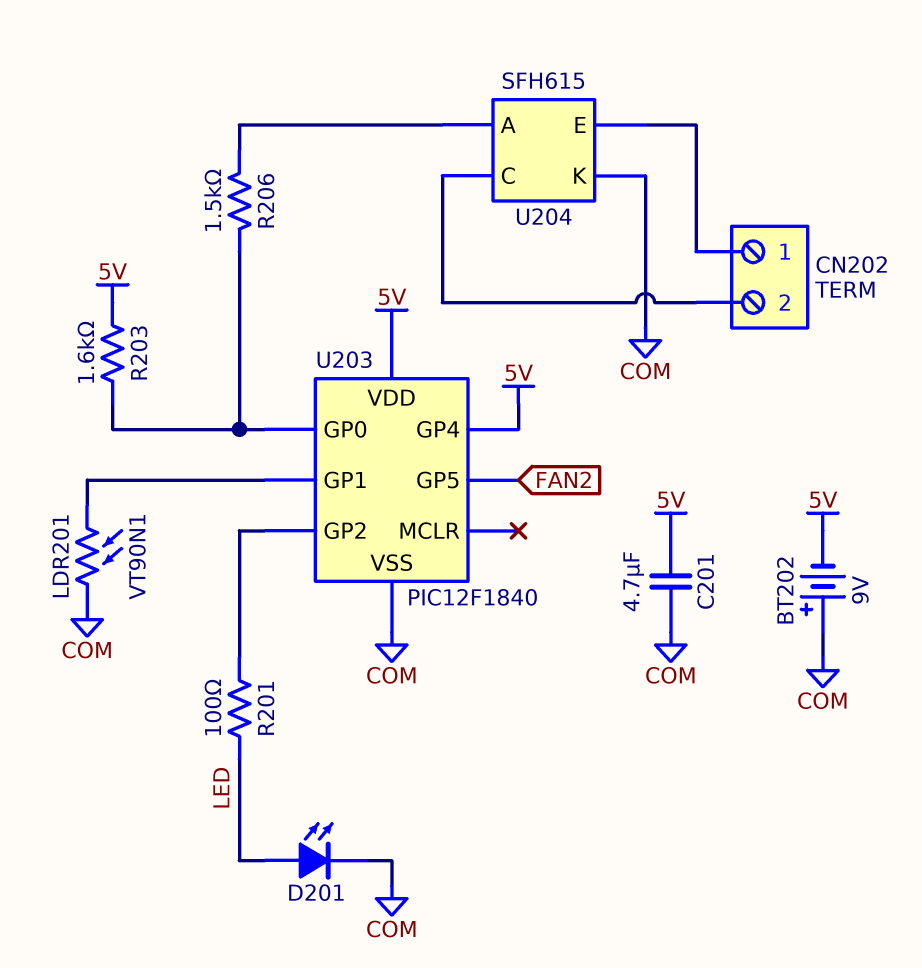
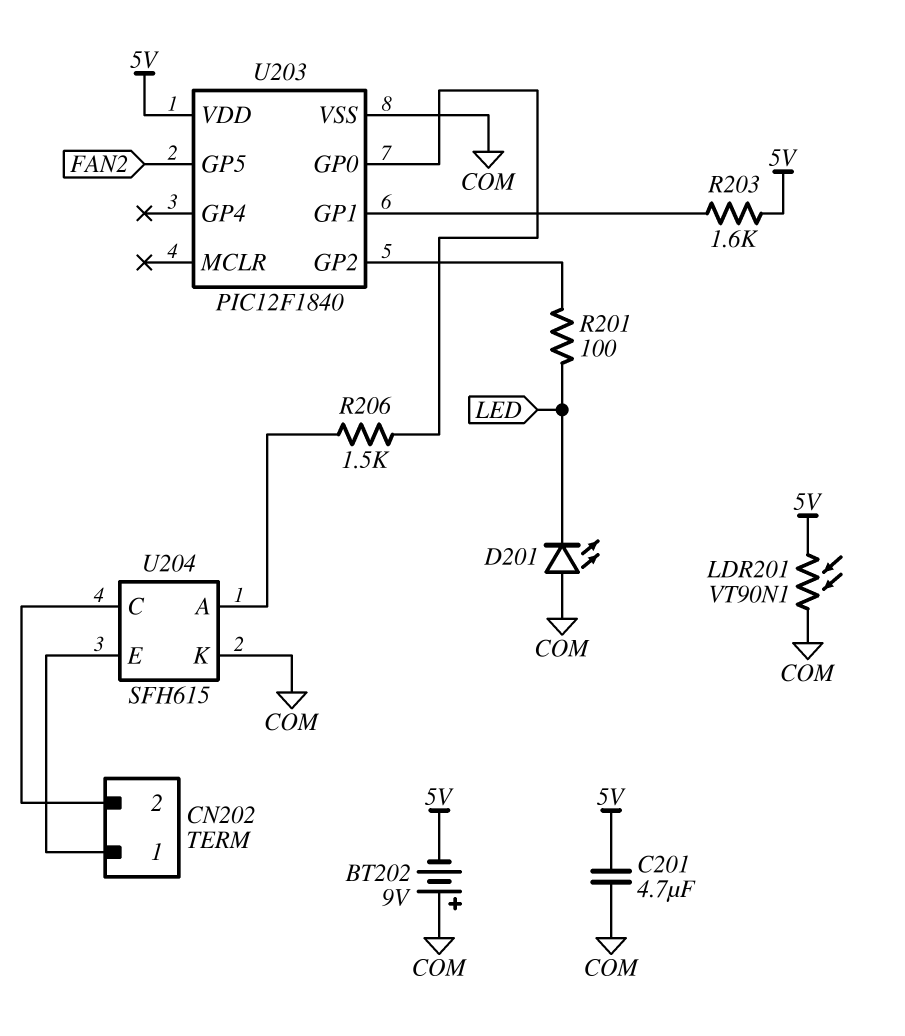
D201: LED (A LED, K COM) -> LED (A COM, K LED)
LDR201: VT90N1 (COM, U203/GP1) -> VT90N1 (5V, COM)
R203: 1.6k (5V, U203/GP0) -> 1.6k (5V, U203/GP1)
U203 pin GP4: 5V -> none

